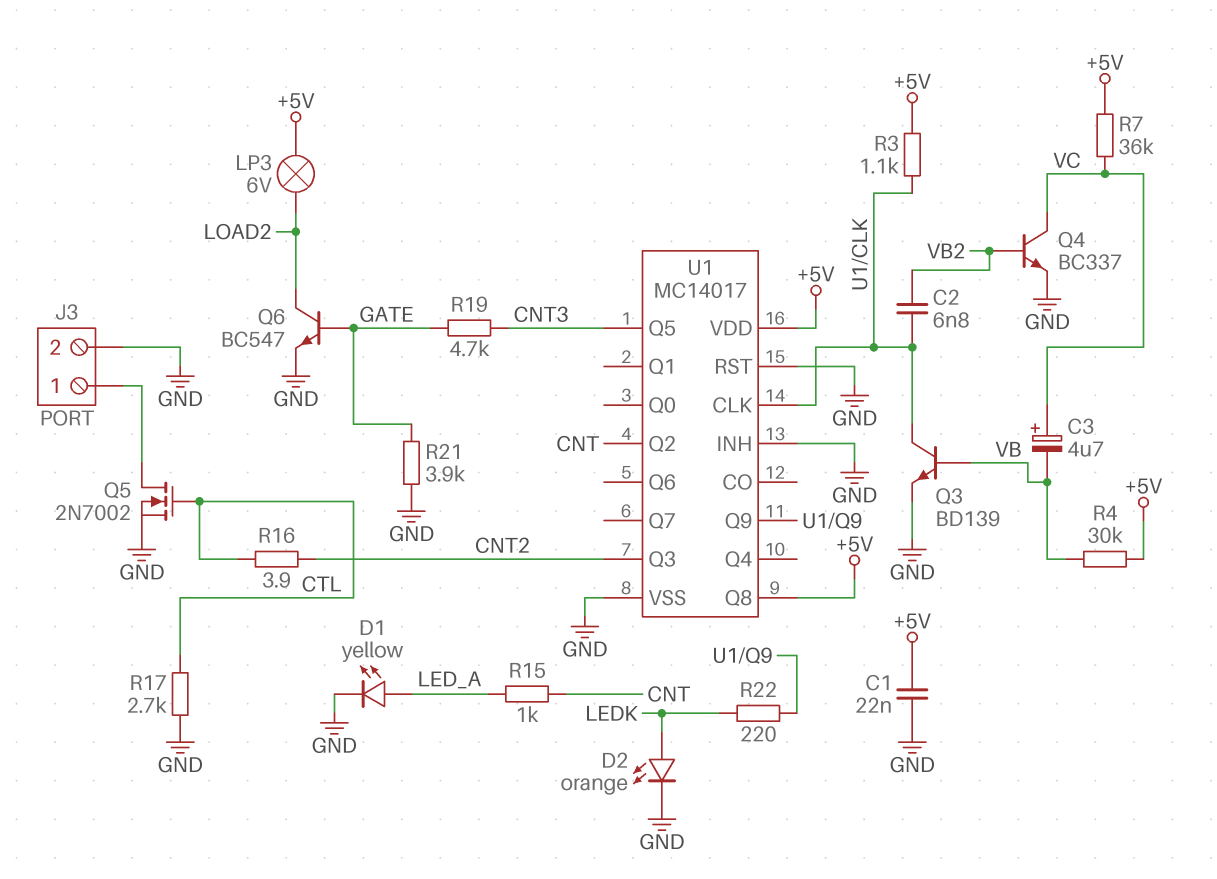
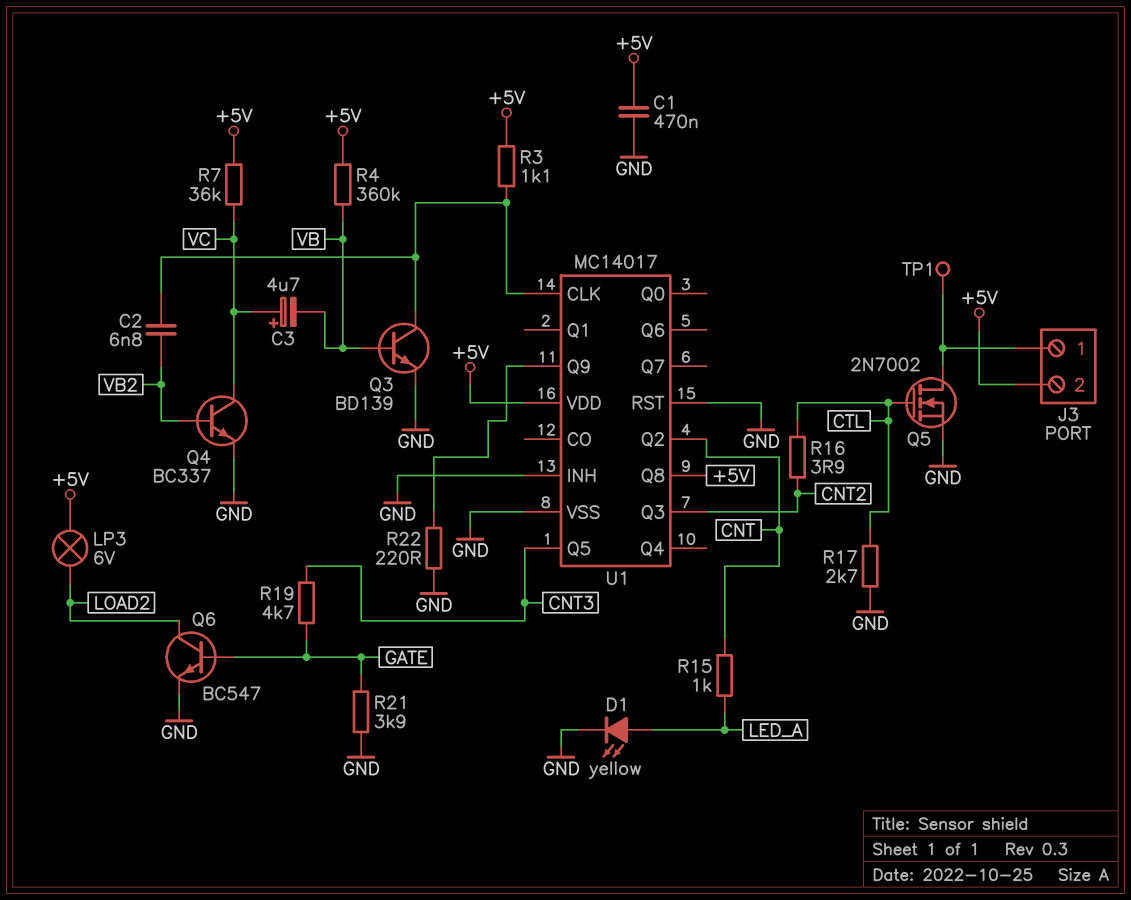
C1: 22nF (+5V, GND) -> 470nF (+5V, GND)
D2: LED orange (A LEDK, K GND) -> none
J3 pin 2: GND -> +5V
R4: 30k (+5V, VB) -> 360k (+5V, VB)
R22: 220 (LEDK, U1/Q9) -> 220 (GND, U1/Q9)
TP1: none -> test point (J3/1)

